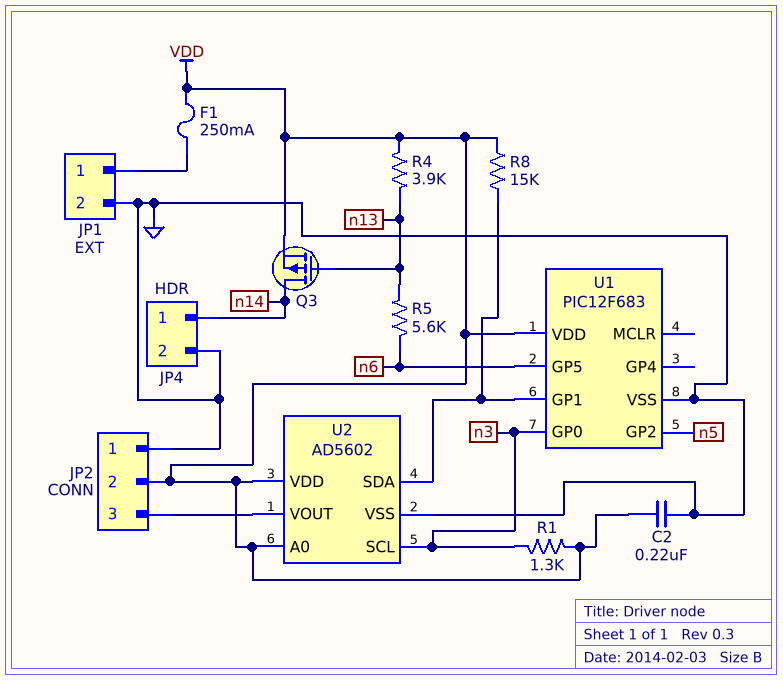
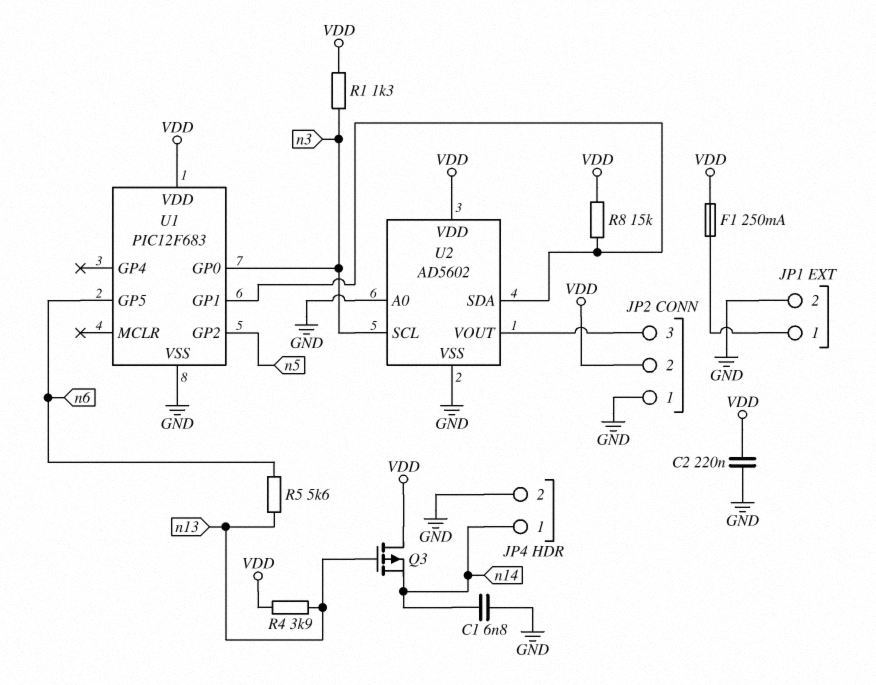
C1: none -> 6.8nF (GND, n14)
Q3: PMOS (G n13, D n14, S VDD) -> PMOS (G n13, D VDD, S n14)
U2 pin A0: VDD -> GND

